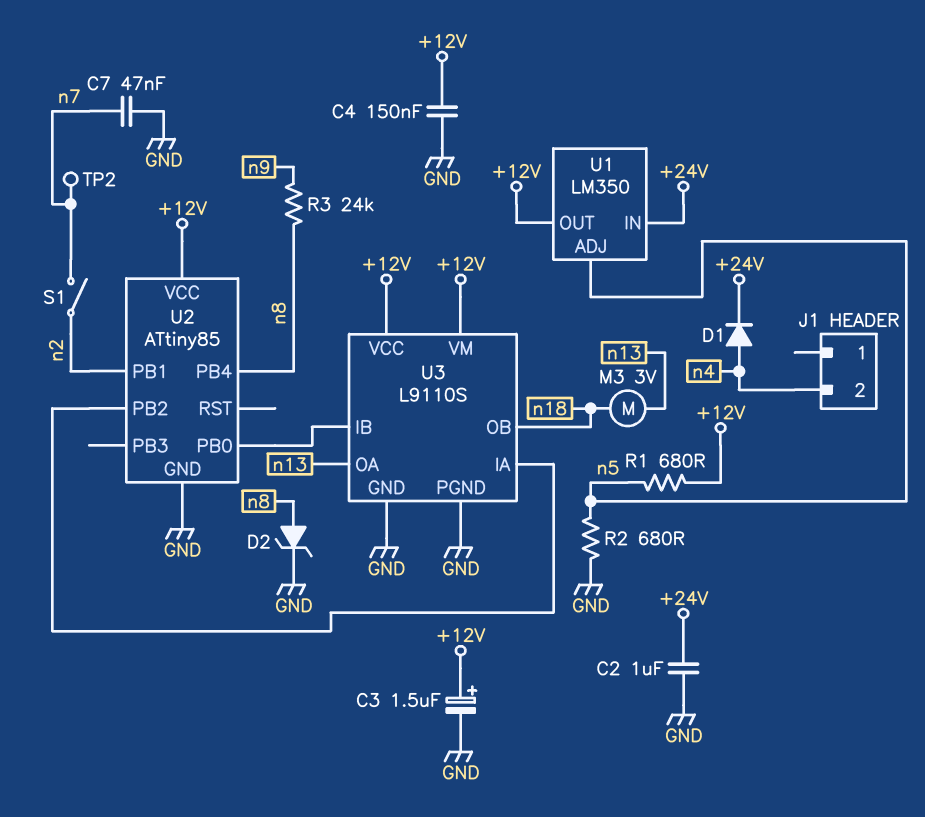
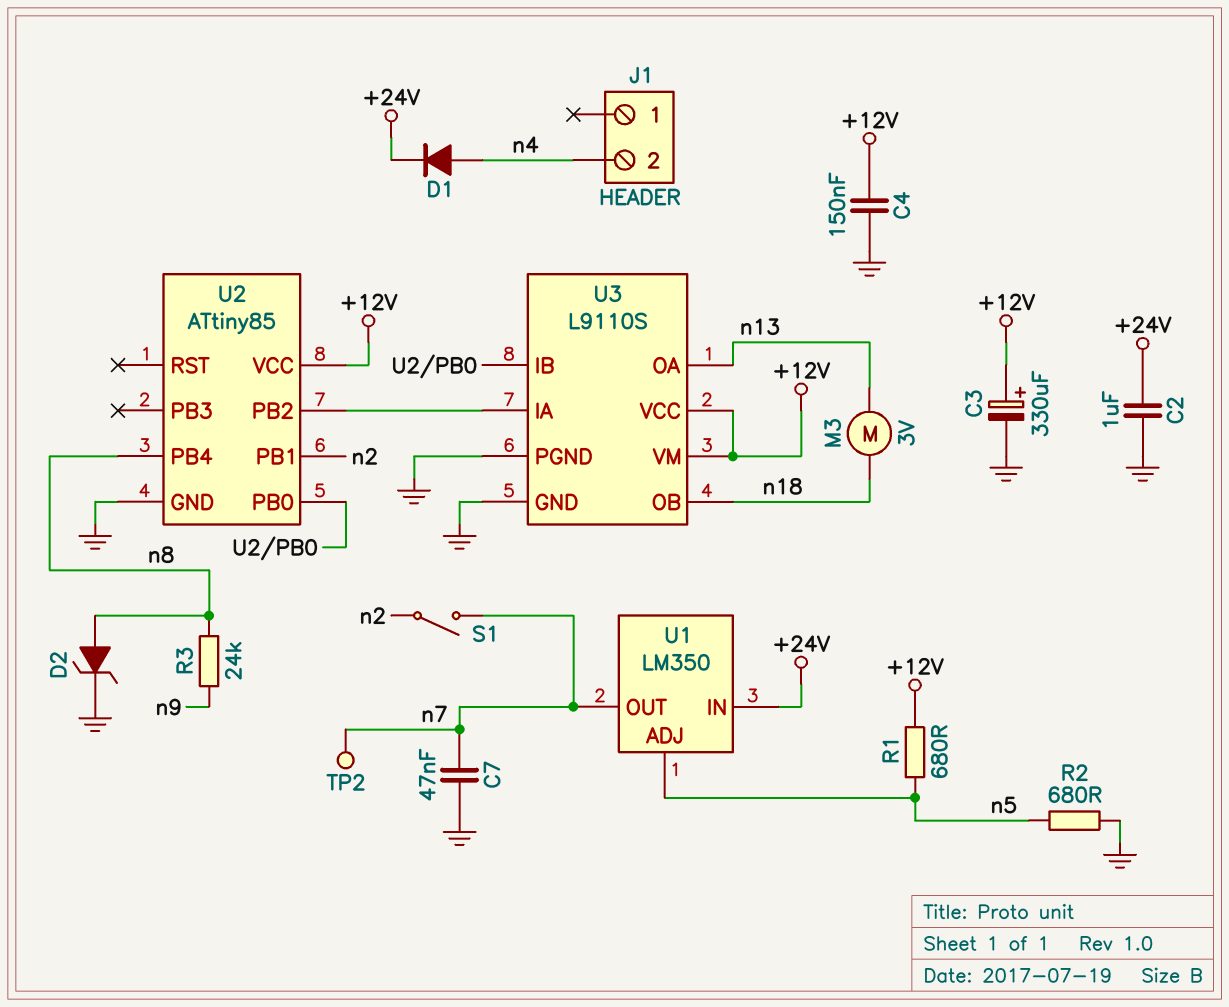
C3: 1.5uF (plus +12V, minus GND) -> 330uF (plus +12V, minus GND)
U1 pin OUT: +12V -> n7

